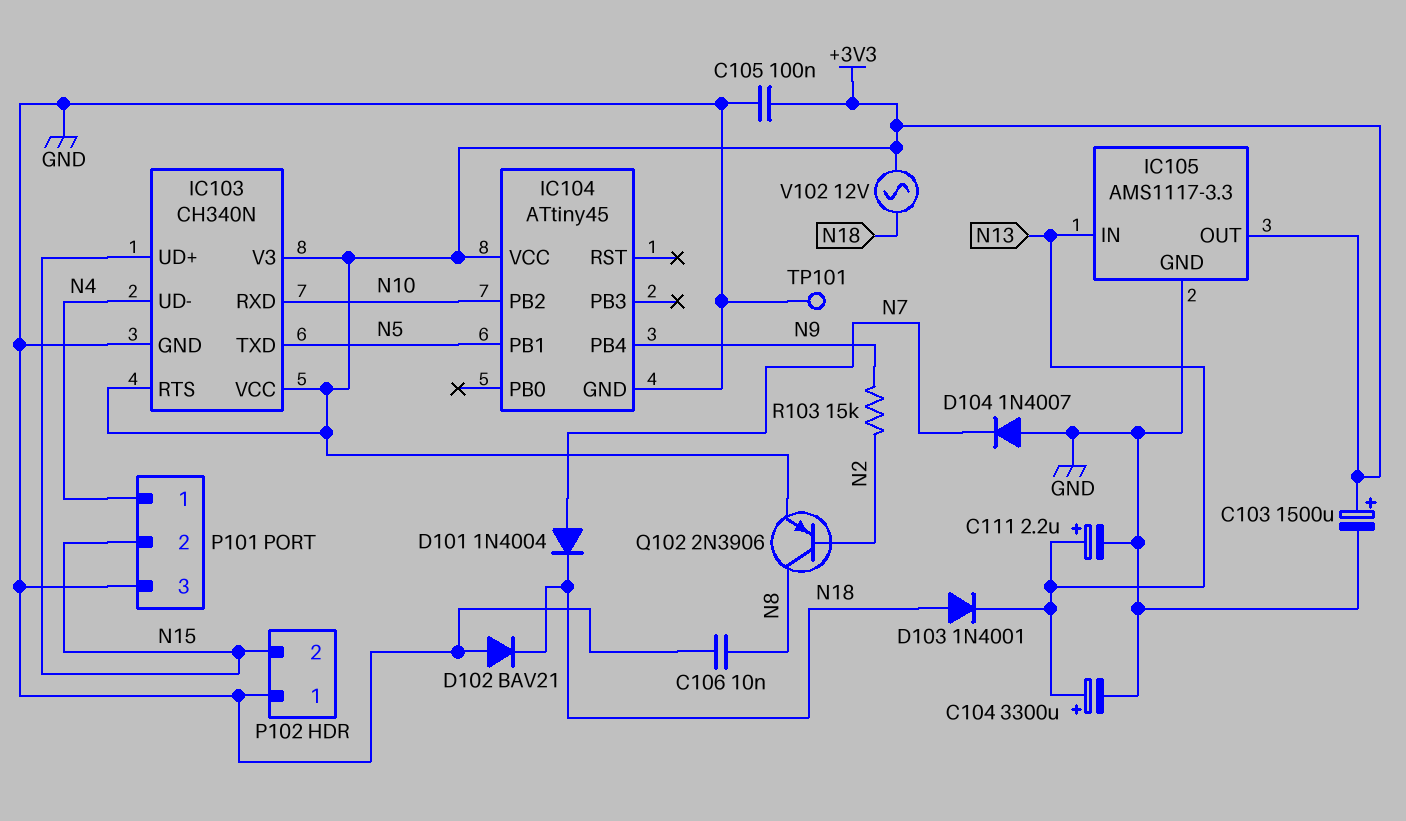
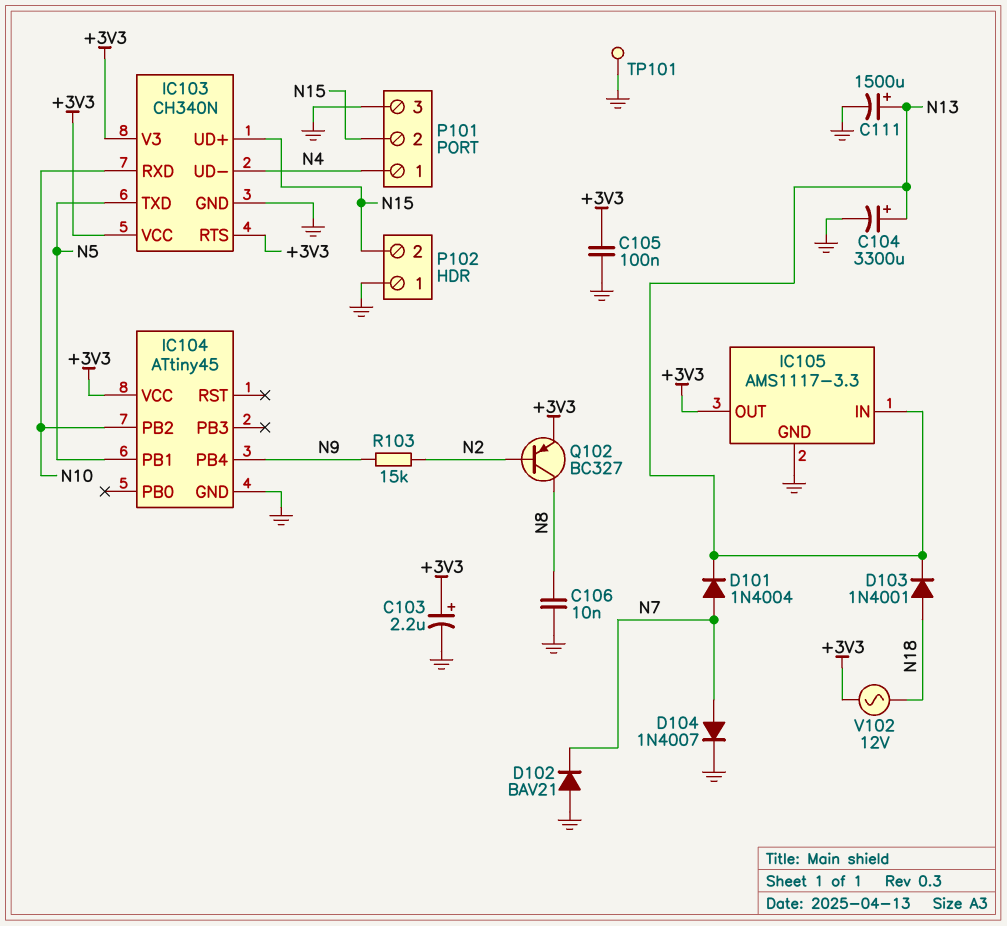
C103: 1500uF (plus +3V3, minus GND) -> 2.2uF (plus +3V3, minus GND)
C111: 2.2uF (plus N13, minus GND) -> 1500uF (plus N13, minus GND)
D101: diode 1N4004 (A N7, K N18) -> diode 1N4004 (A N7, K N13)
D102: diode BAV21 (A GND, K N18) -> diode BAV21 (A GND, K N7)
D104: diode 1N4007 (A GND, K N7) -> diode 1N4007 (A N7, K GND)
Q102: PNP 2N3906 (B N2, C N8, E +3V3) -> PNP BC327 (B N2, C N8, E +3V3)

